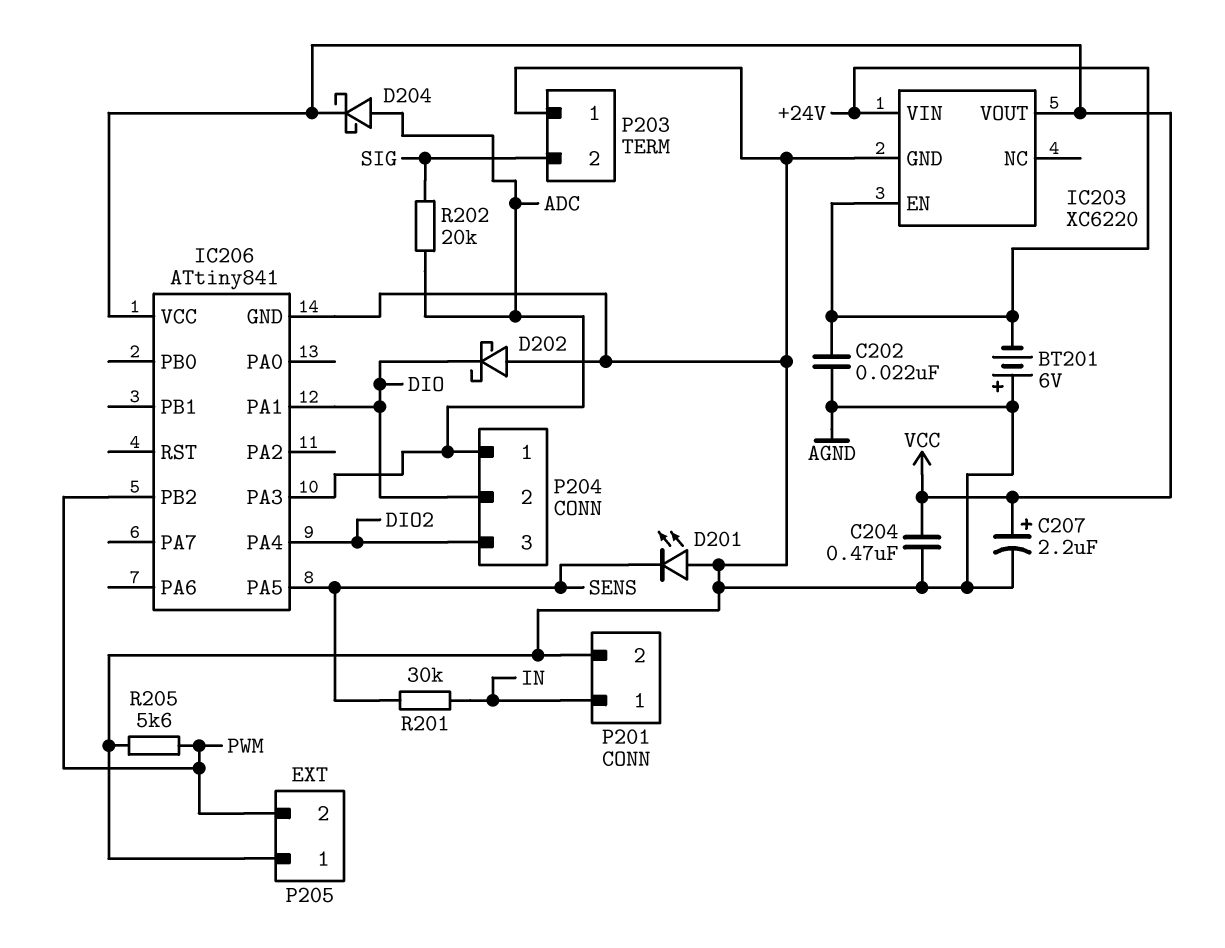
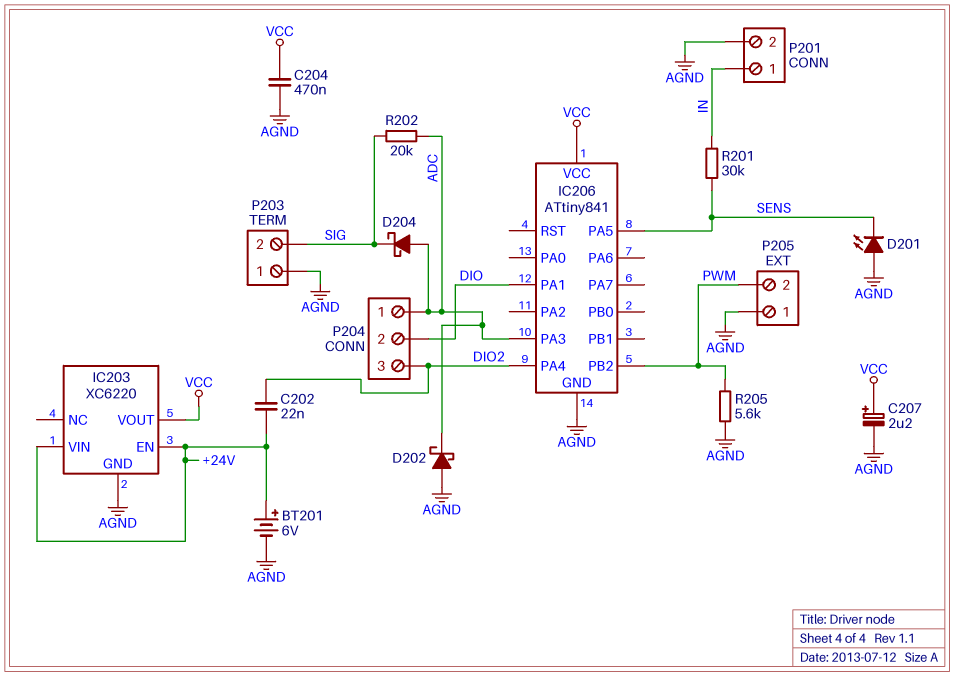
BT201: 6V (plus AGND, minus +24V) -> 6V (plus +24V, minus AGND)
C202: 22nF (+24V, AGND) -> 22nF (+24V, DIO2)
D202: schottky (A AGND, K DIO) -> schottky (A AGND, K ADC)
D204: schottky (A ADC, K VCC) -> schottky (A ADC, K SIG)

